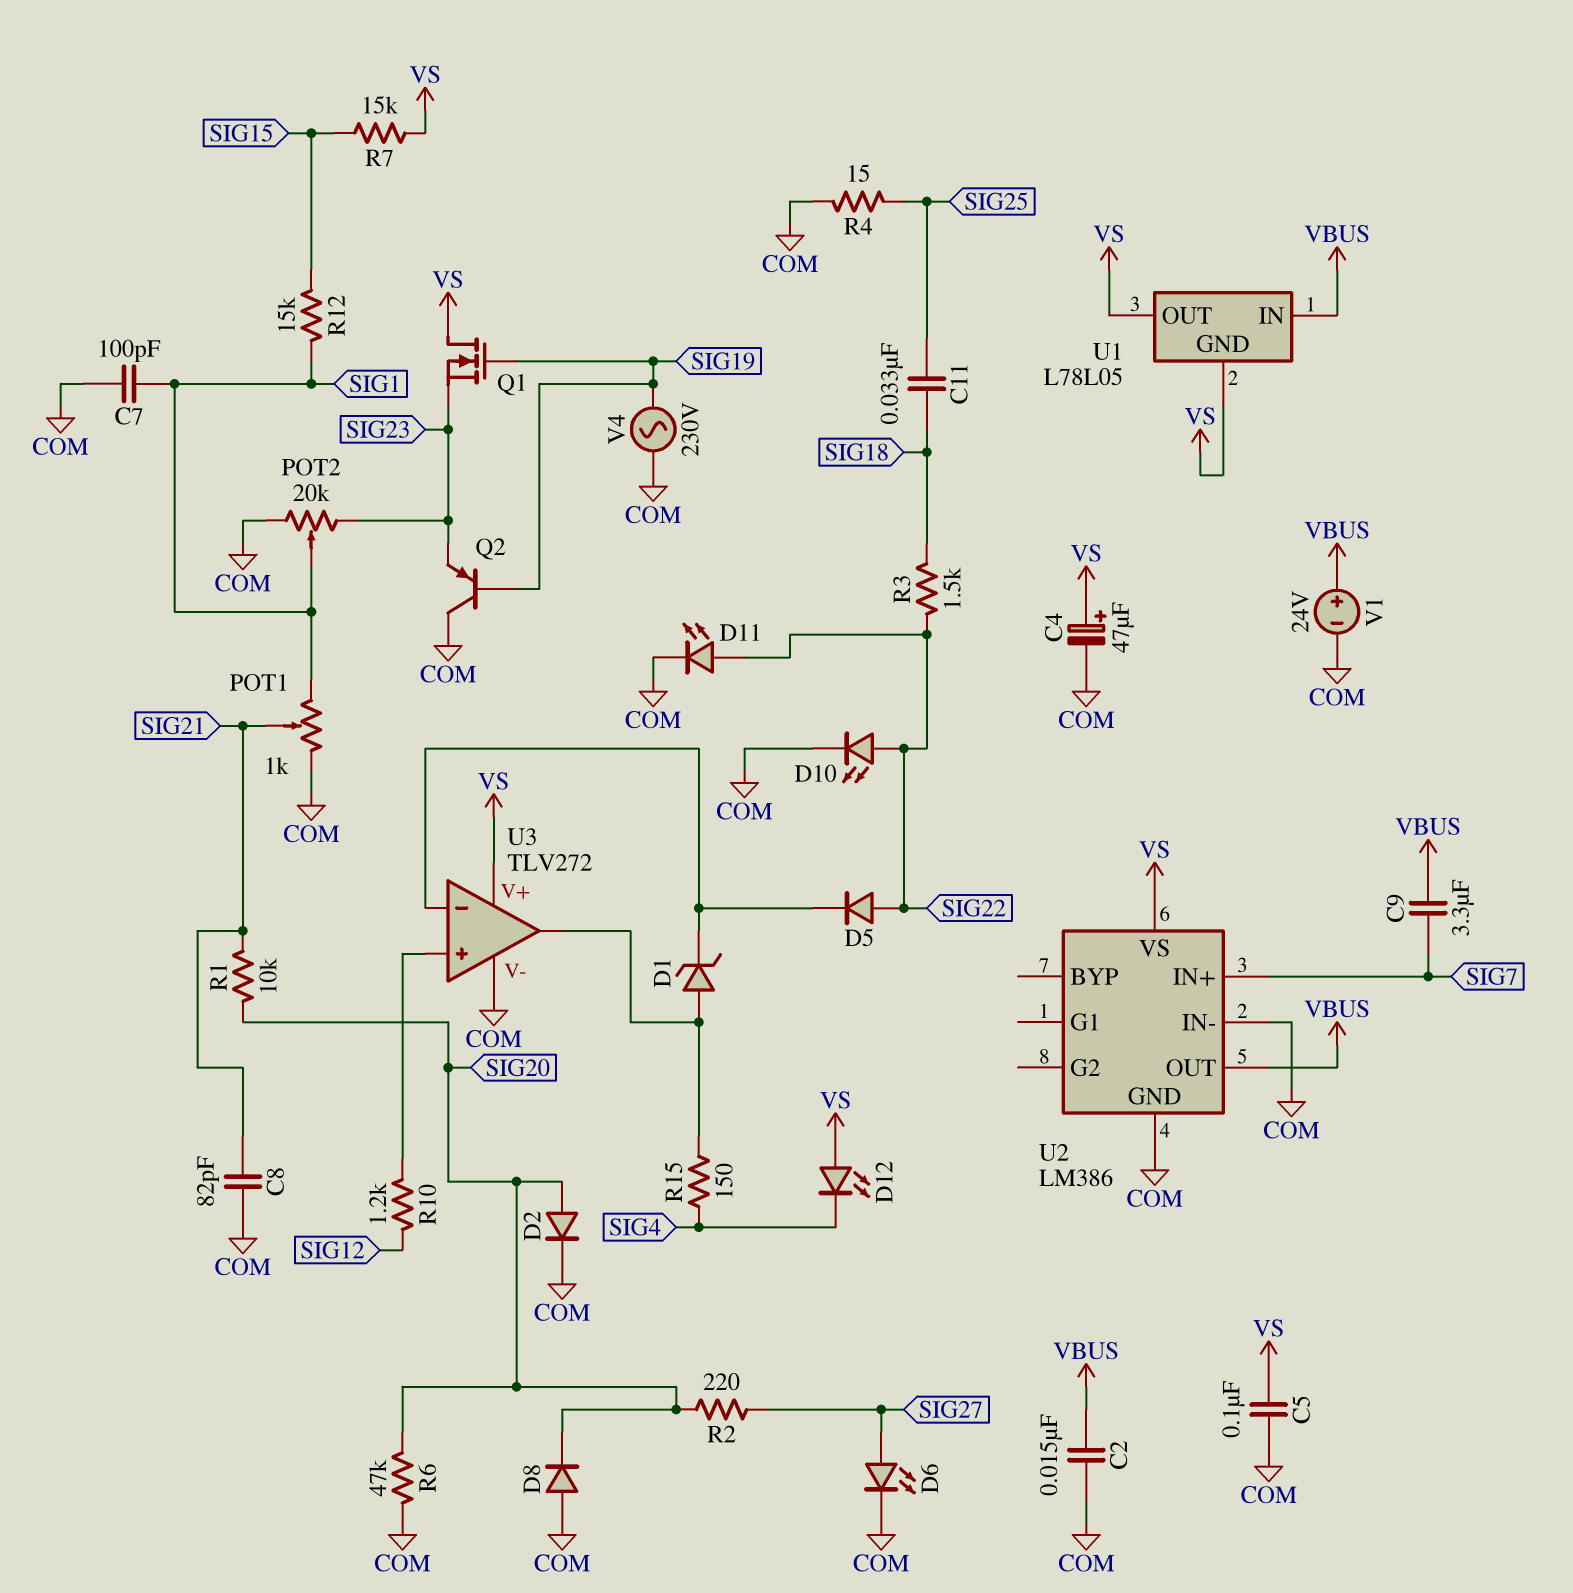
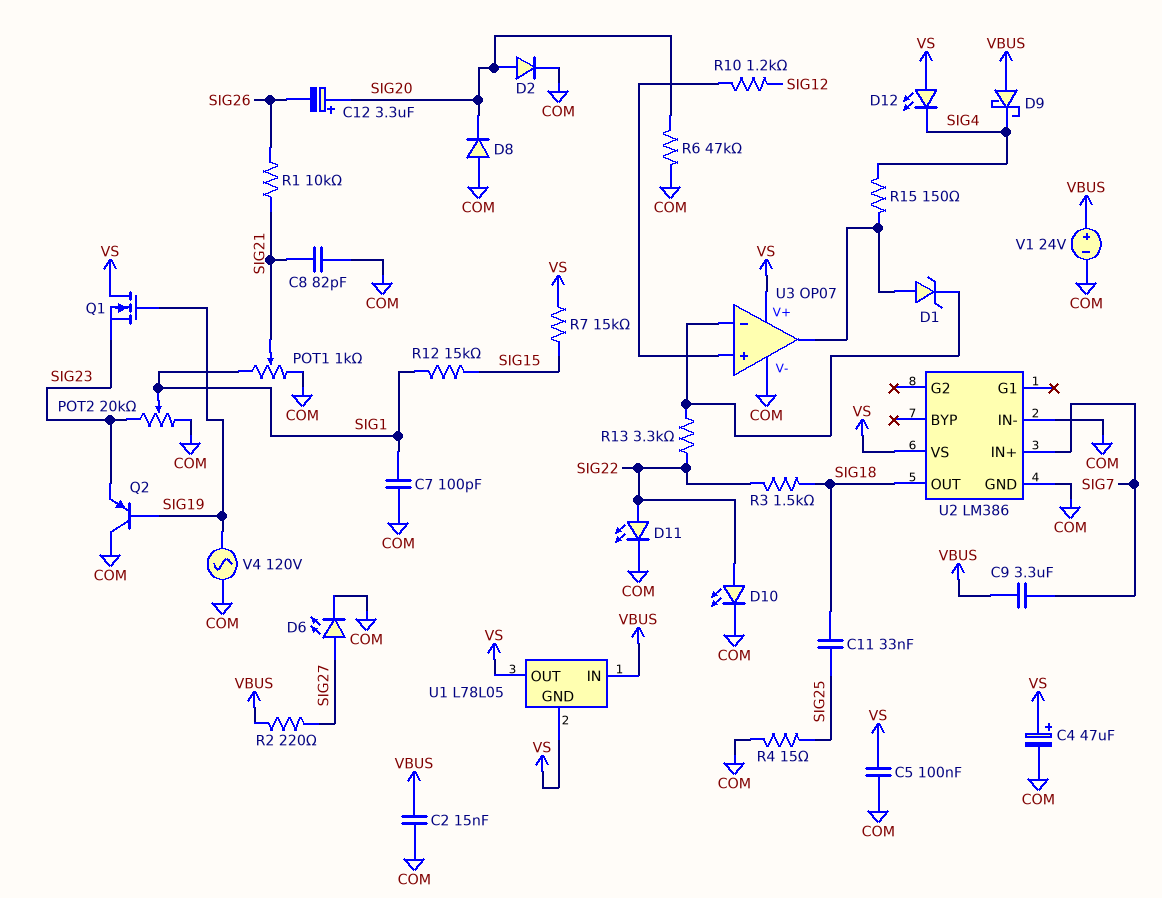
C12: none -> 3.3uF (plus SIG20, minus SIG26)
D5: diode (A SIG22, K U3/in-) -> none
D9: none -> schottky (A VBUS, K SIG4)
R1: 10k (SIG20, SIG21) -> 10k (SIG21, SIG26)
R2: 220 (SIG20, SIG27) -> 220 (SIG27, VBUS)
R13: none -> 3.3k (SIG22, U3/in-)
U2 pin OUT: VBUS -> SIG18
U3: TLV272 -> OP07
V4: AC 230V (COM, SIG19) -> AC 120V (COM, SIG19)

